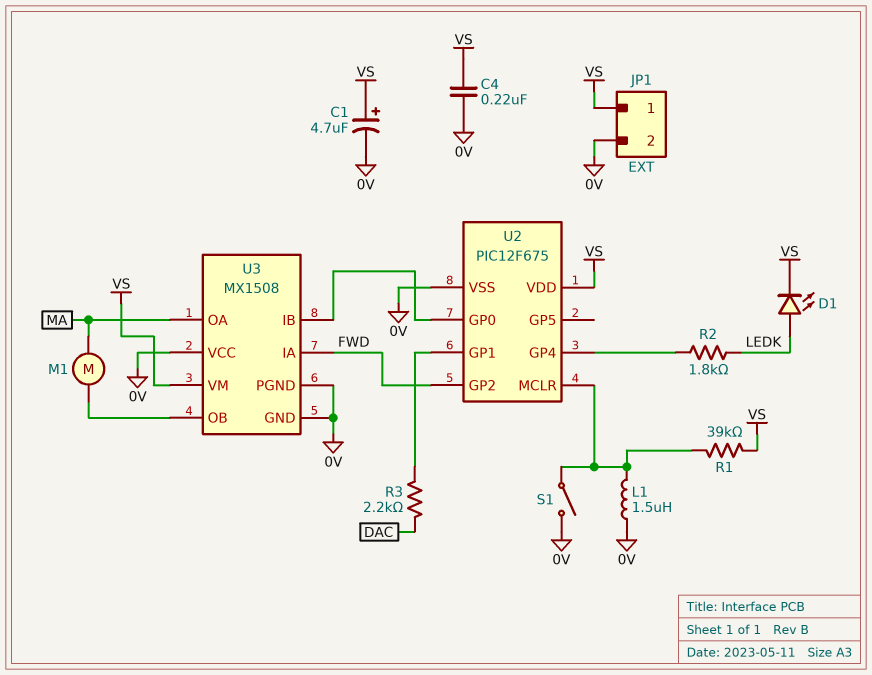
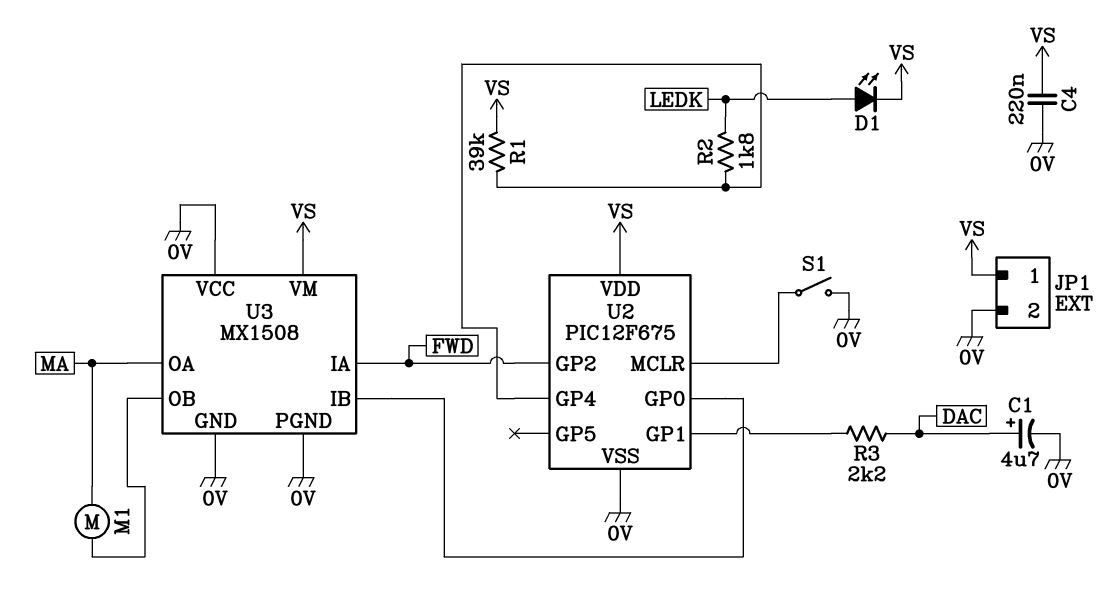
C1: 4.7uF (plus VS, minus 0V) -> 4.7uF (plus DAC, minus 0V)
L1: 1.5uH (0V, U2/MCLR) -> none
R1: 39k (U2/MCLR, VS) -> 39k (U2/GP4, VS)

